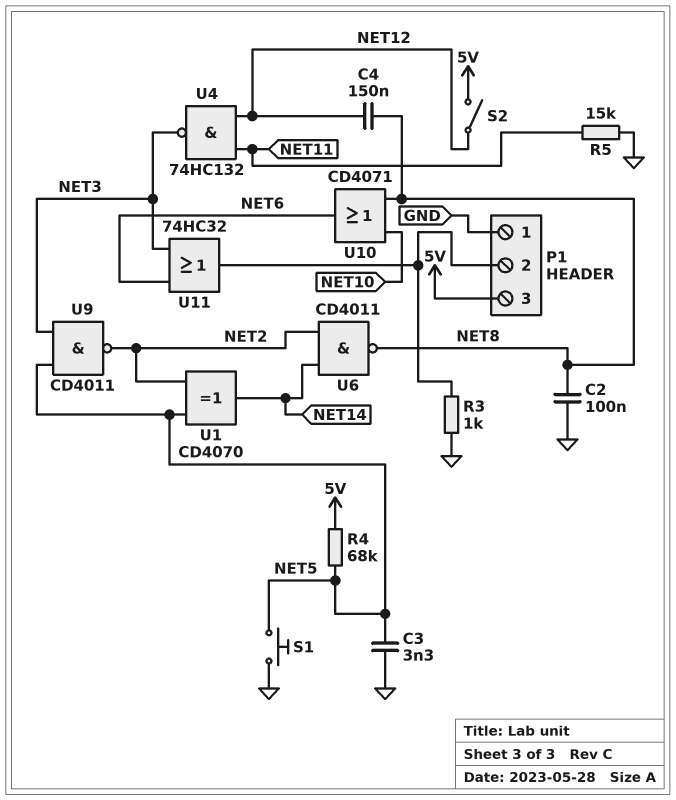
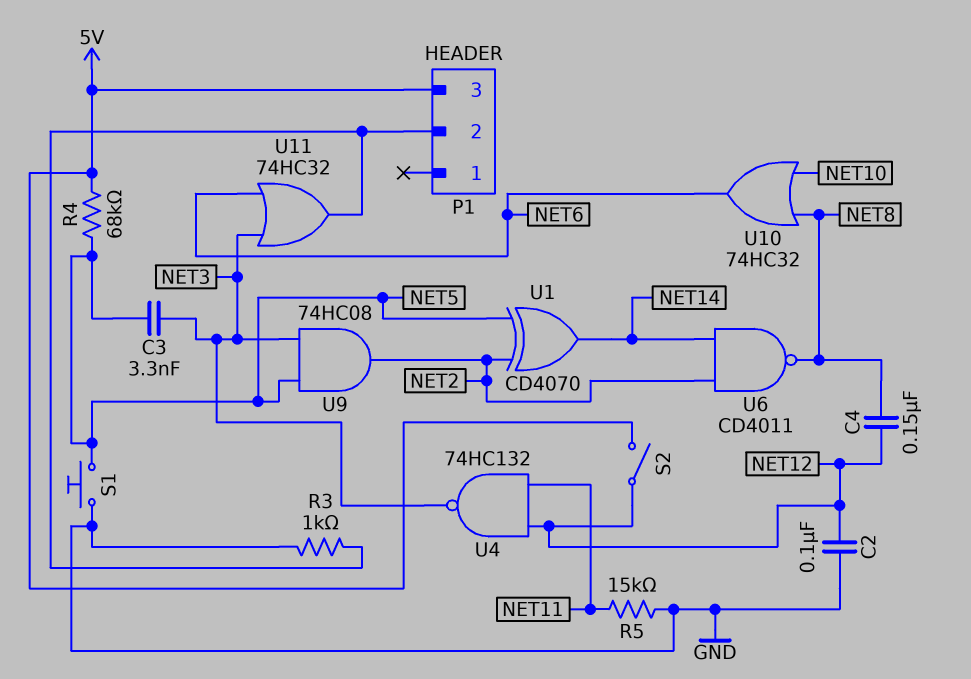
C2: 100nF (GND, NET8) -> 100nF (GND, NET12)
C3: 3.3nF (GND, NET5) -> 3.3nF (NET3, NET5)
P1 pin 1: GND -> none
U9: NAND CD4011 (in NET3, in NET5, out NET2) -> AND 74HC08 (in NET3, in NET5, out NET2)
U10: OR CD4071 (in NET8, in NET10, out NET6) -> OR 74HC32 (in NET8, in NET10, out NET6)

